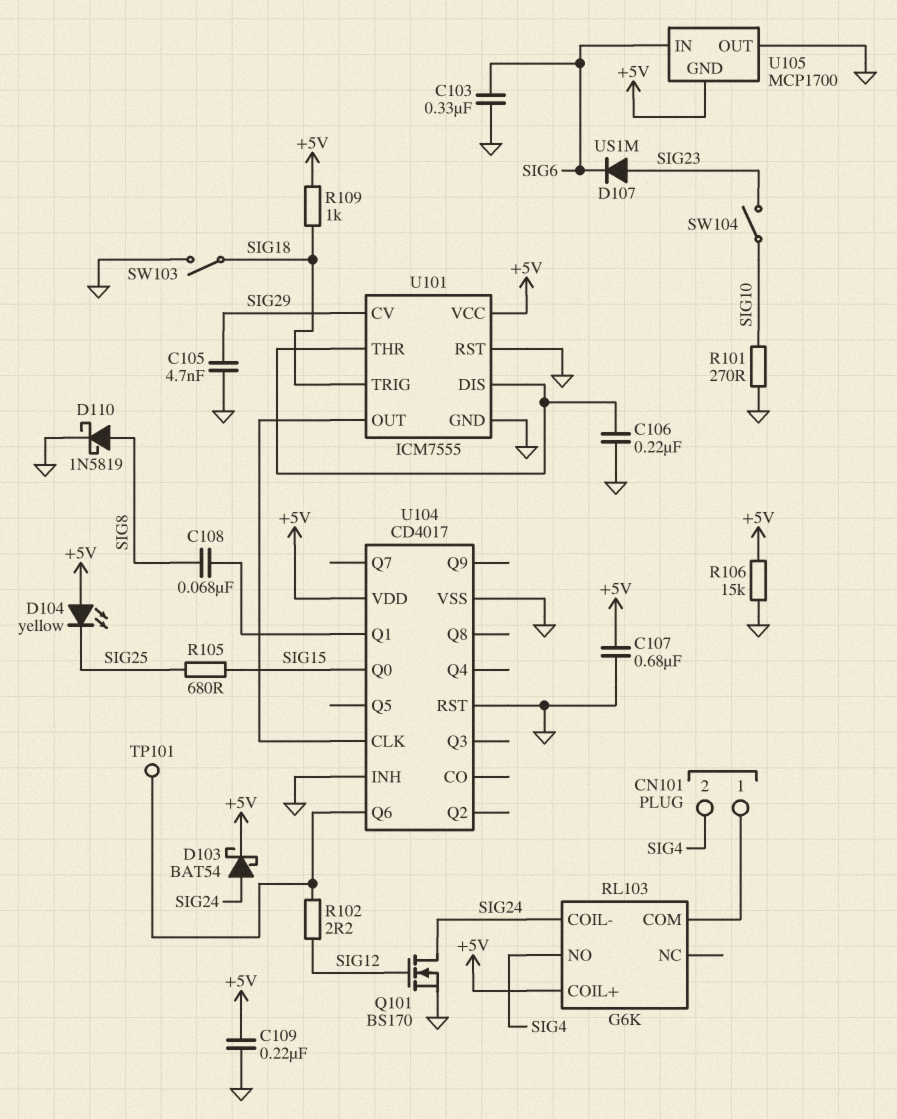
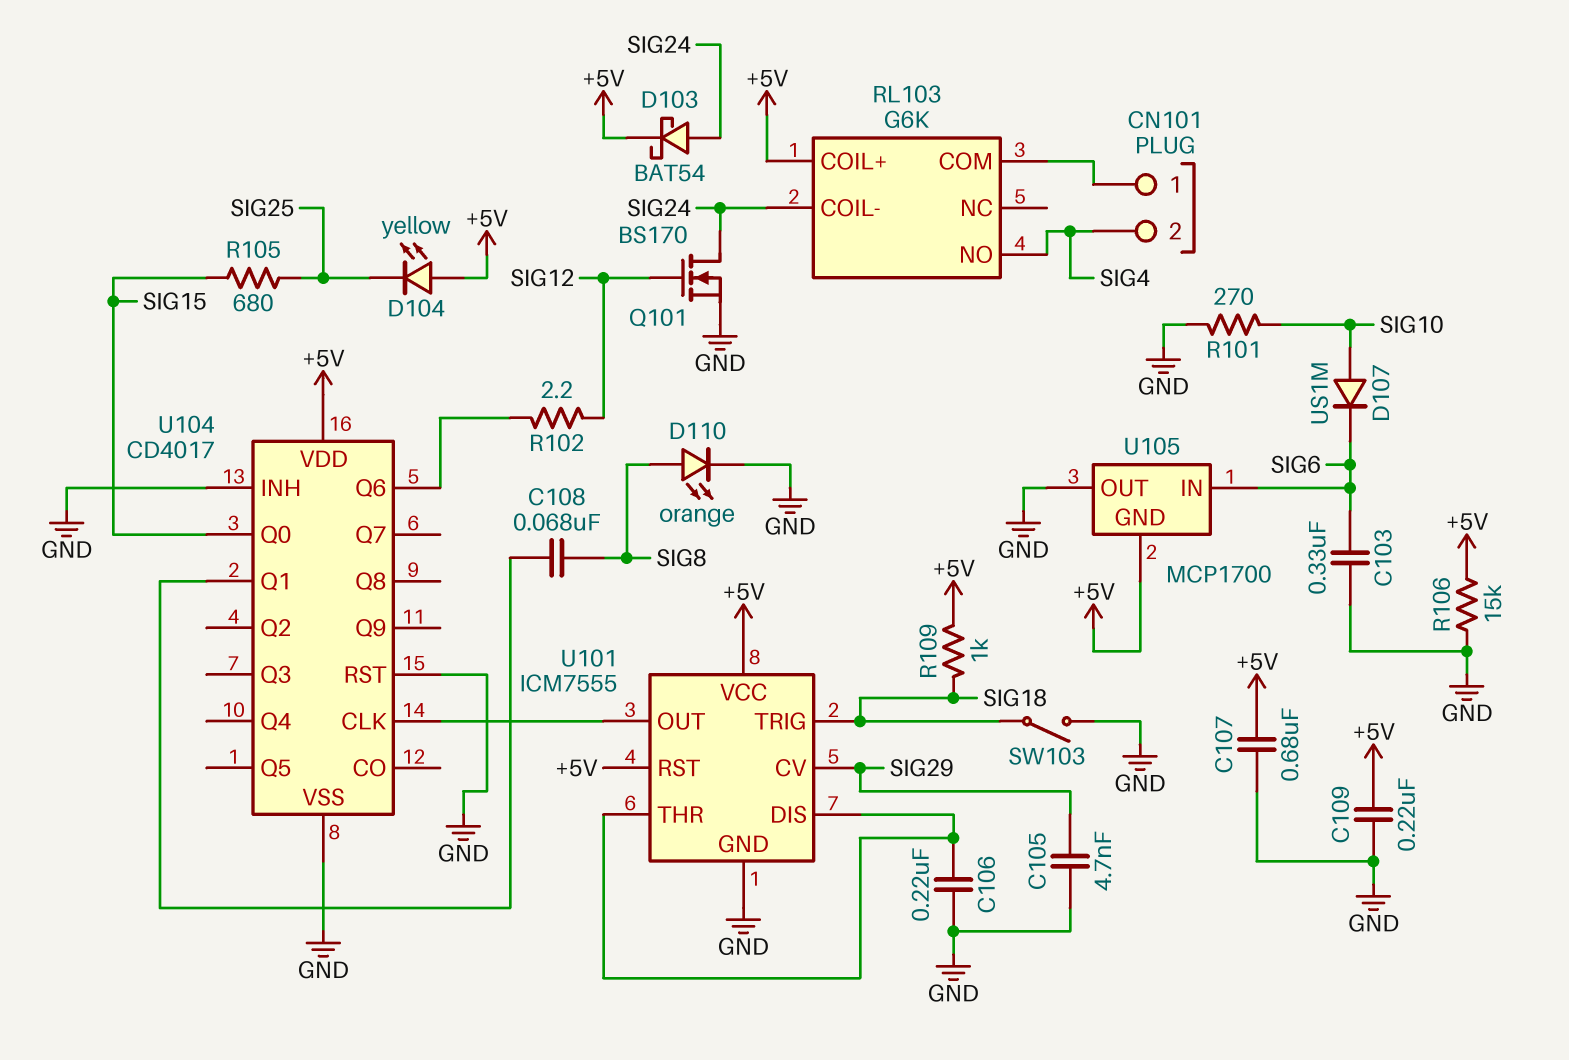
D107: diode US1M (A SIG23, K SIG6) -> diode US1M (A SIG10, K SIG6)
D110: schottky 1N5819 (A SIG8, K GND) -> LED orange (A SIG8, K GND)
SW104: switch (SIG10, SIG23) -> none
TP101: test point (U104/Q6) -> none
U101 pin RST: GND -> +5V

